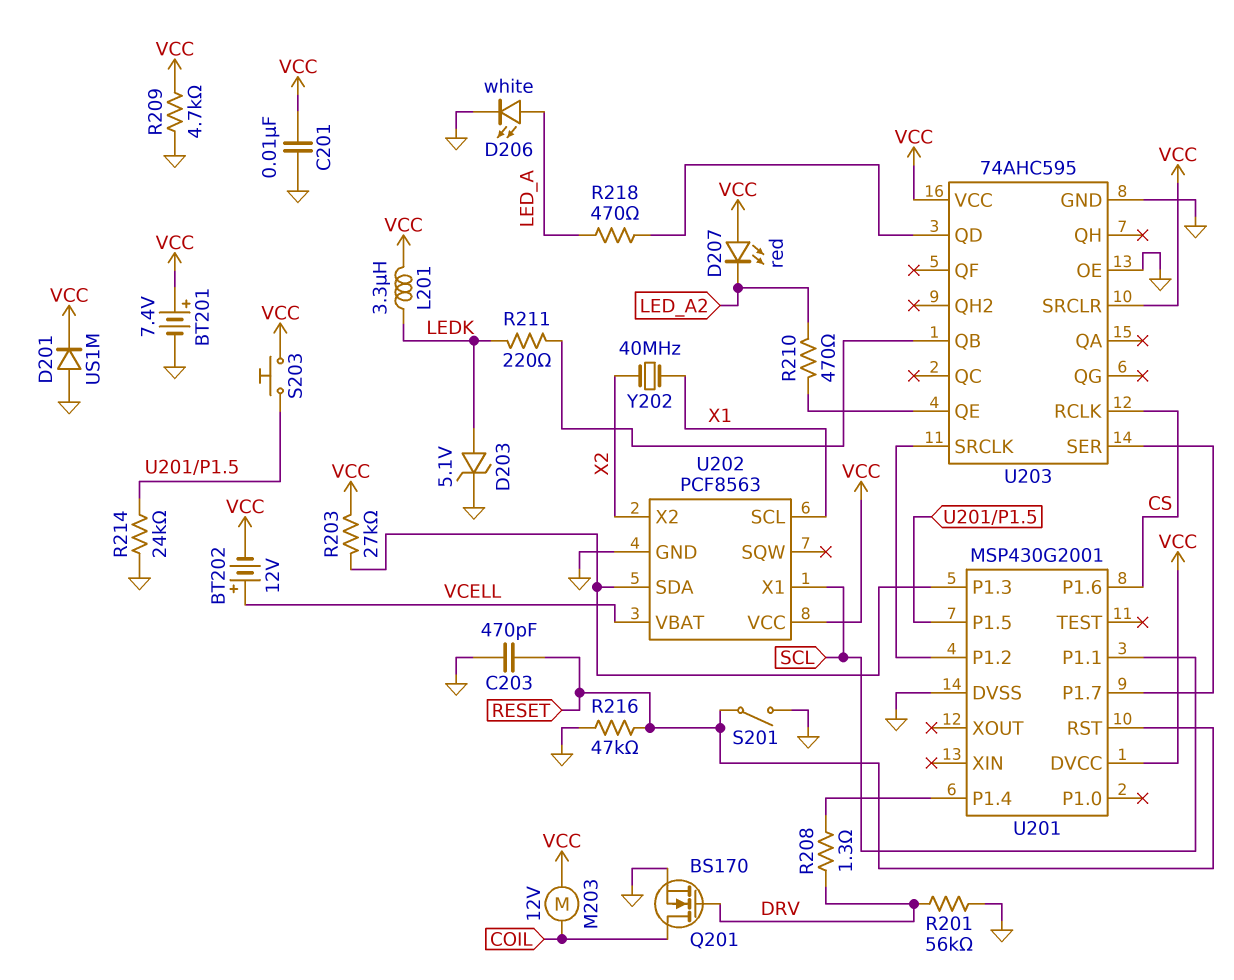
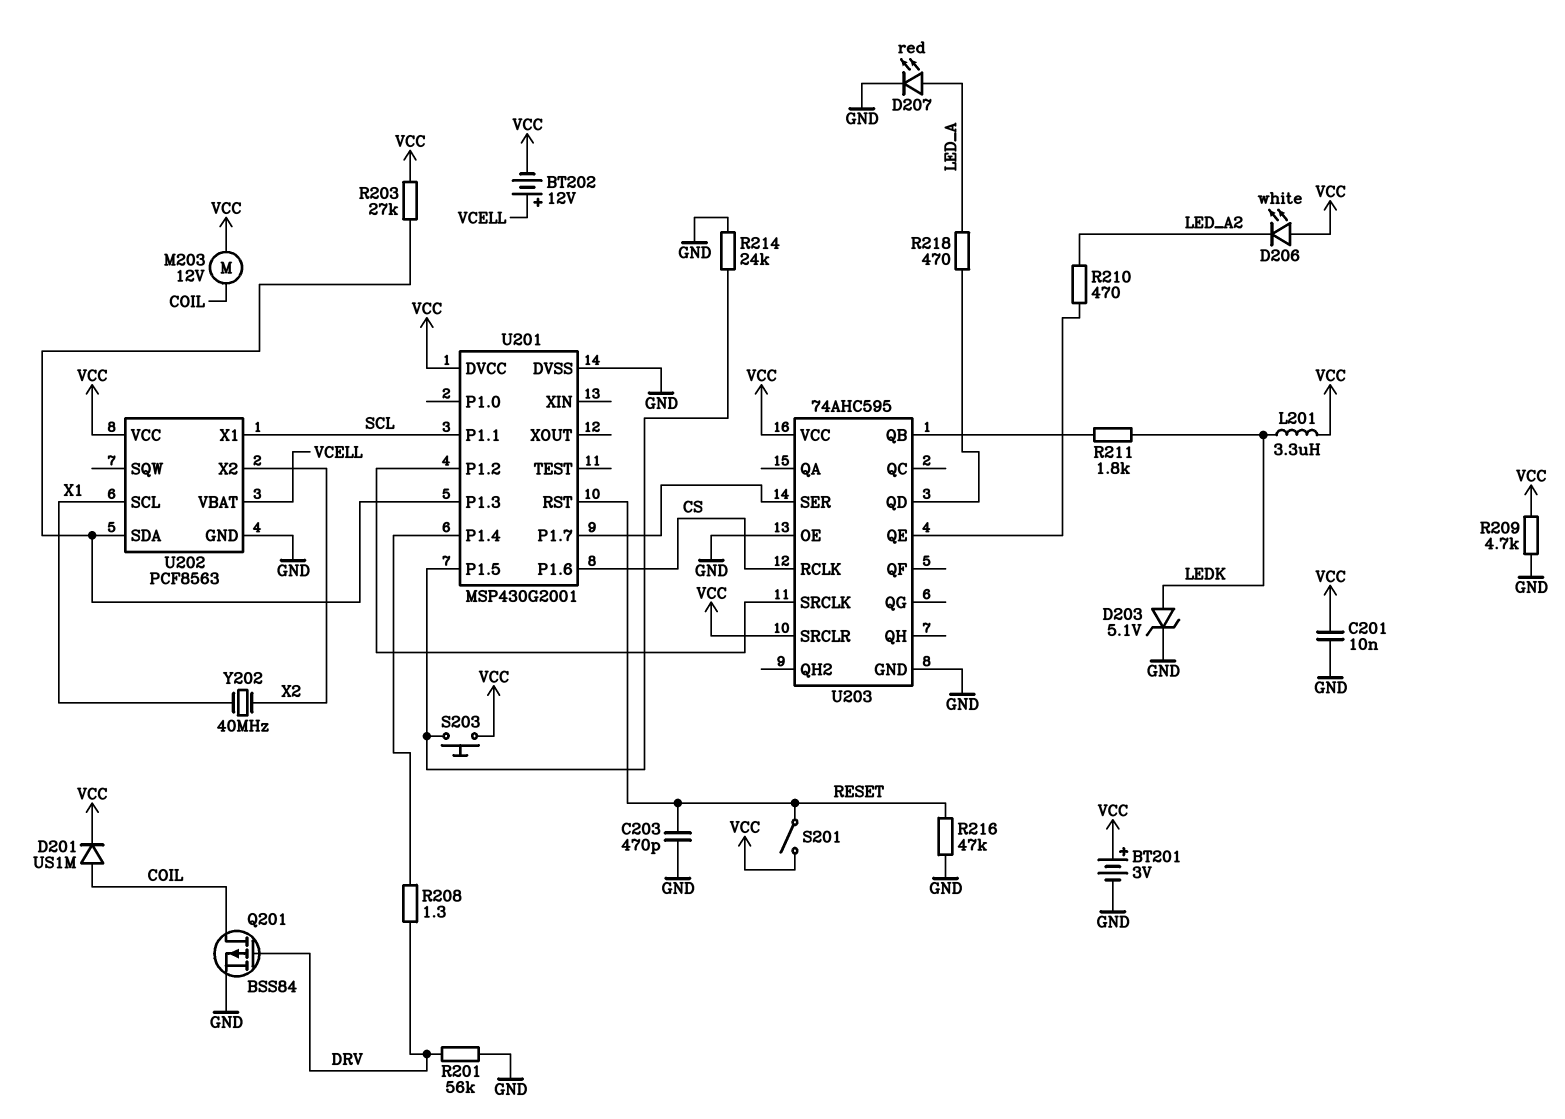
BT201: 7.4V (plus VCC, minus GND) -> 3V (plus VCC, minus GND)
D201: diode US1M (A GND, K VCC) -> diode US1M (A COIL, K VCC)
D206: LED white (A LED_A, K GND) -> LED white (A VCC, K LED_A2)
D207: LED red (A VCC, K LED_A2) -> LED red (A LED_A, K GND)
Q201: NMOS BS170 (G DRV, D COIL, S GND) -> PMOS BSS84 (G DRV, D COIL, S GND)
R211: 220 (LEDK, U203/QB) -> 1.8k (LEDK, U203/QB)
S201: switch (GND, RESET) -> switch (RESET, VCC)

